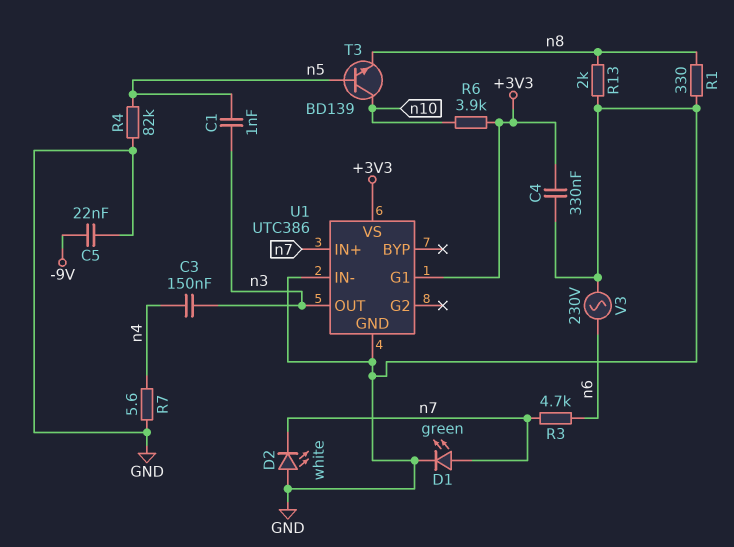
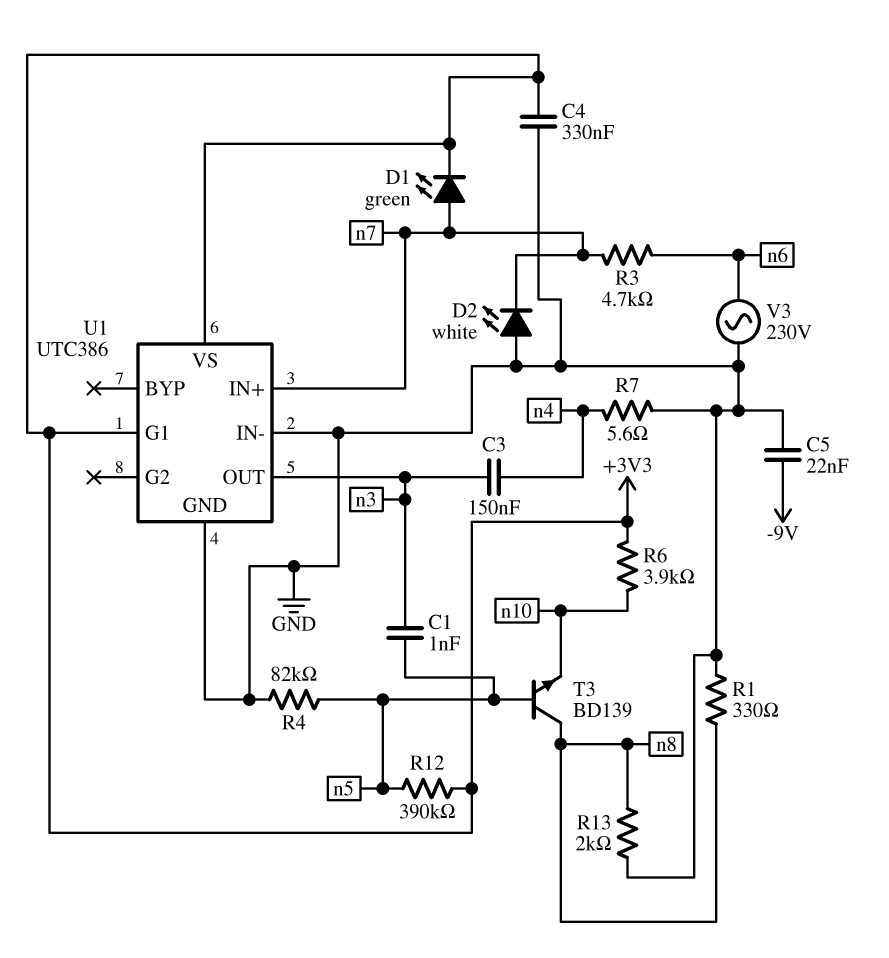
D1: LED green (A n7, K GND) -> LED green (A n7, K +3V3)
R12: none -> 390k (+3V3, n5)
T3: NPN BD139 (B n5, C n10, E n8) -> NPN BD139 (B n5, C n8, E n10)

